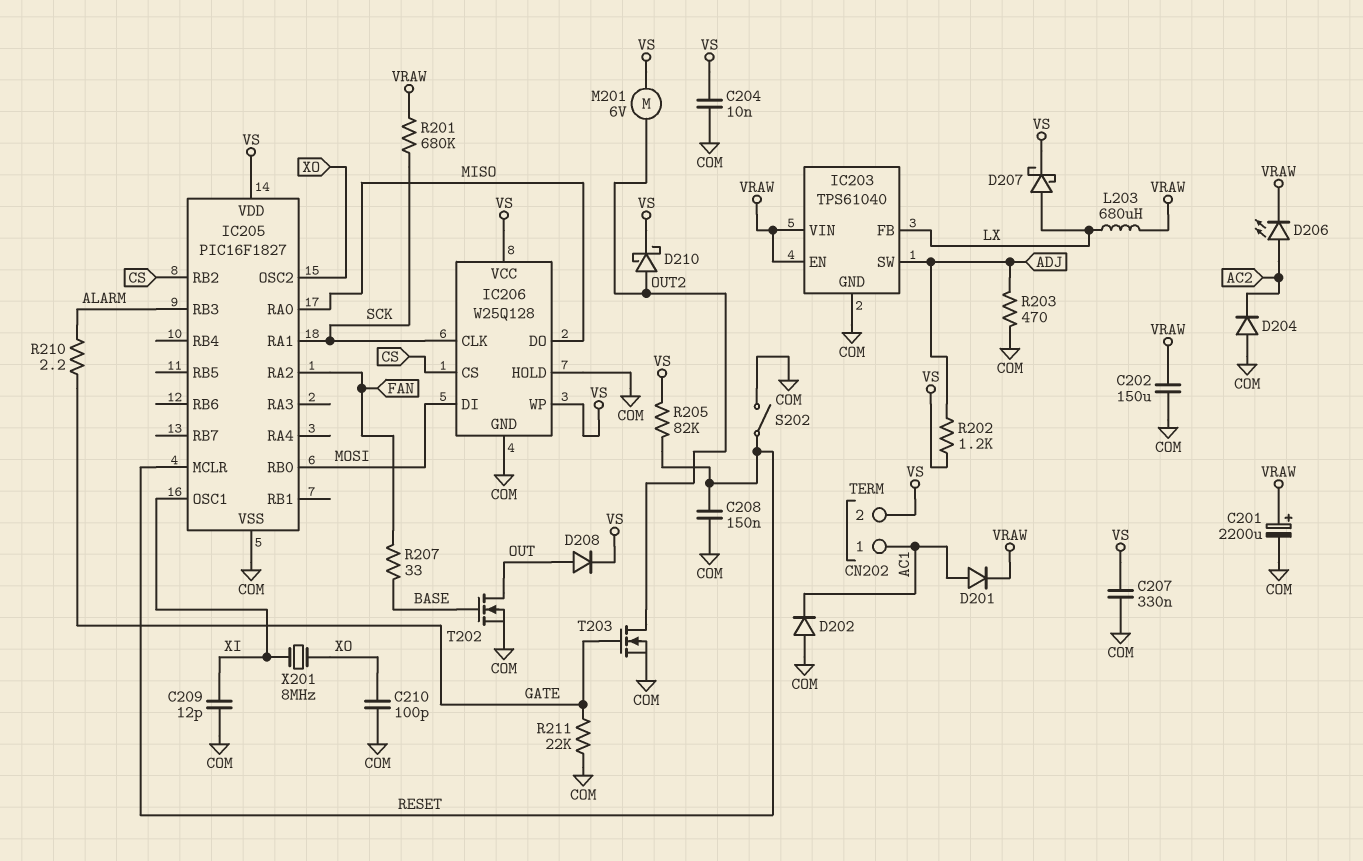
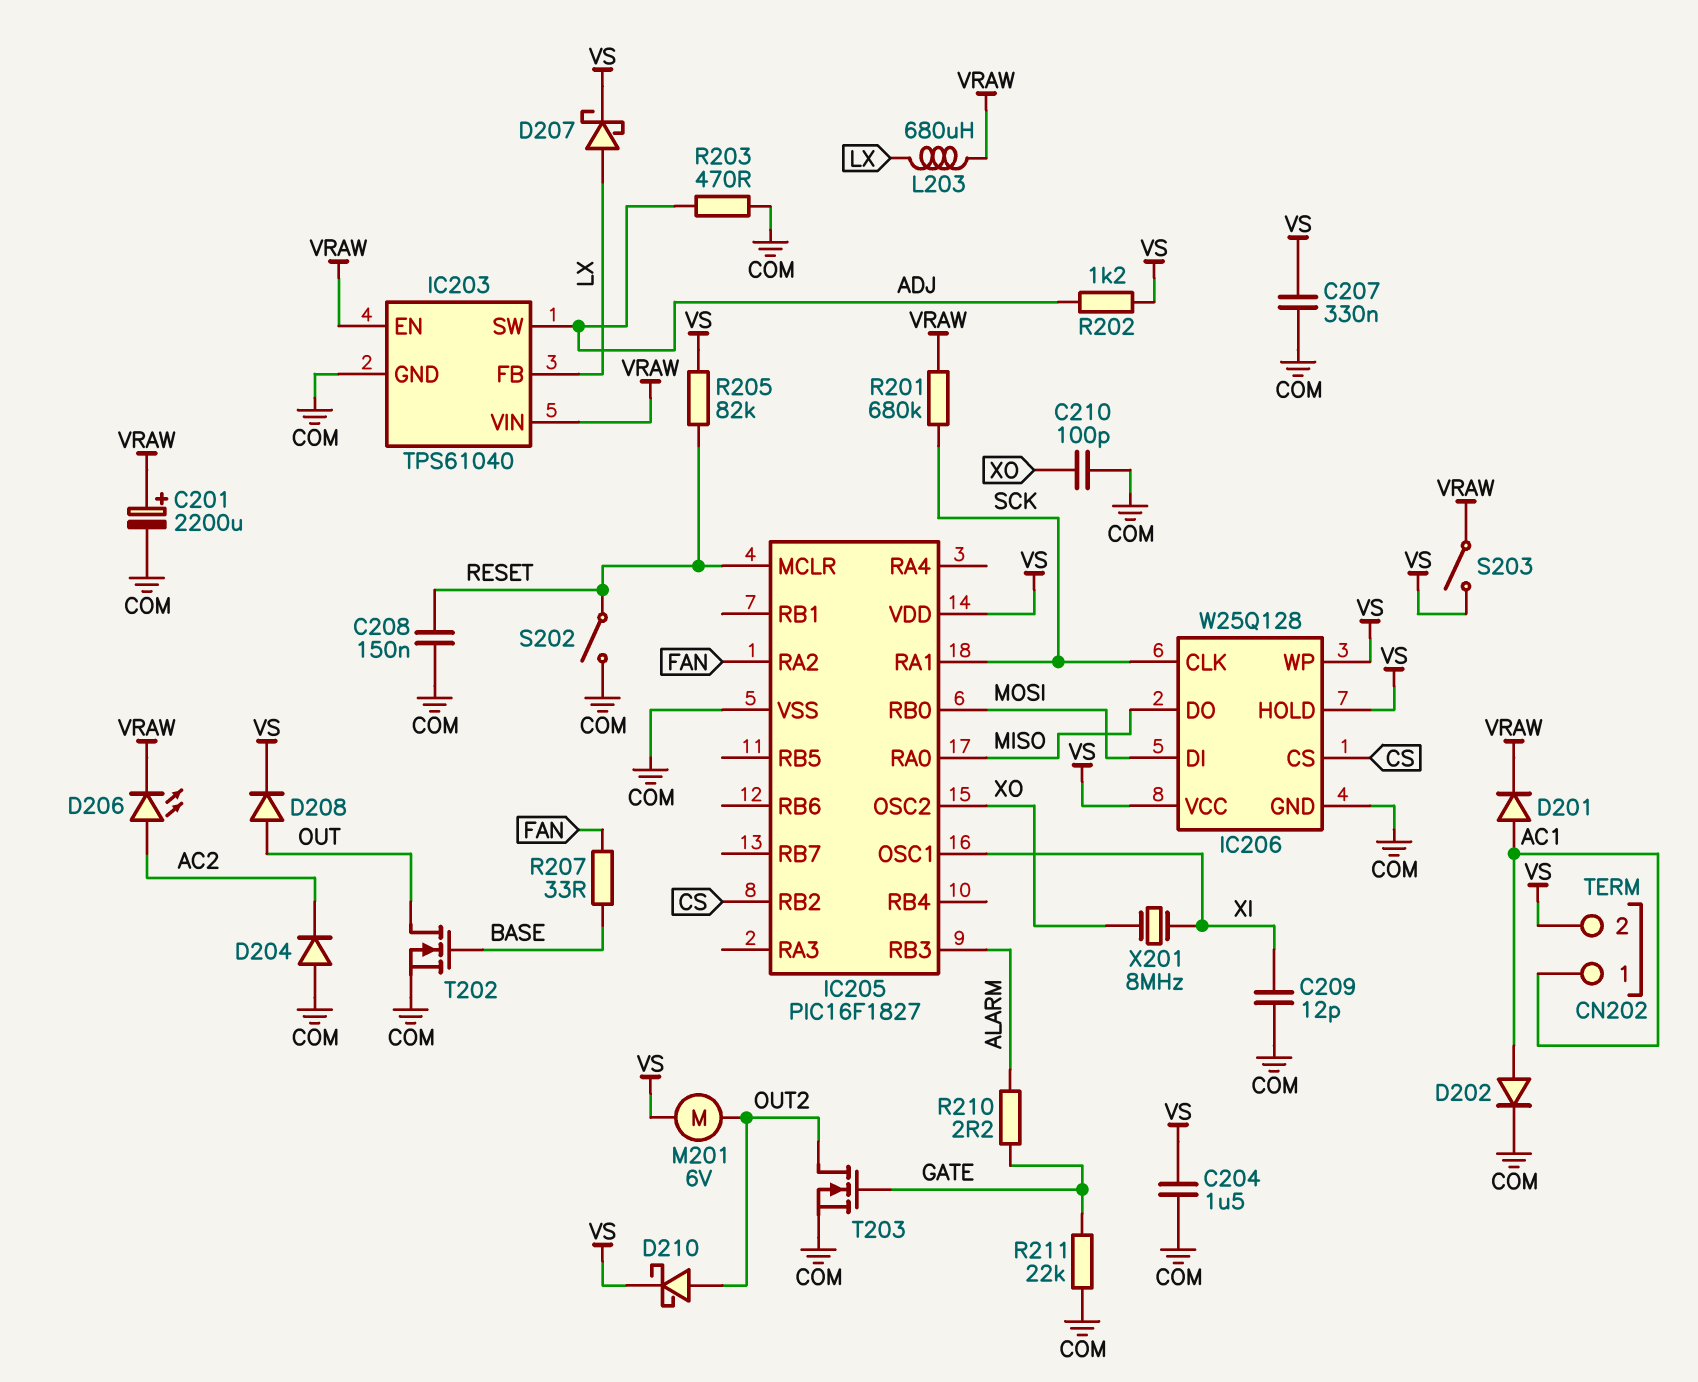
C202: 150uF (COM, VRAW) -> none
C204: 10nF (COM, VS) -> 1.5uF (COM, VS)
D202: diode (A COM, K AC1) -> diode (A AC1, K COM)
IC206 pin HOLD: COM -> VS
S203: none -> switch (VRAW, VS)

